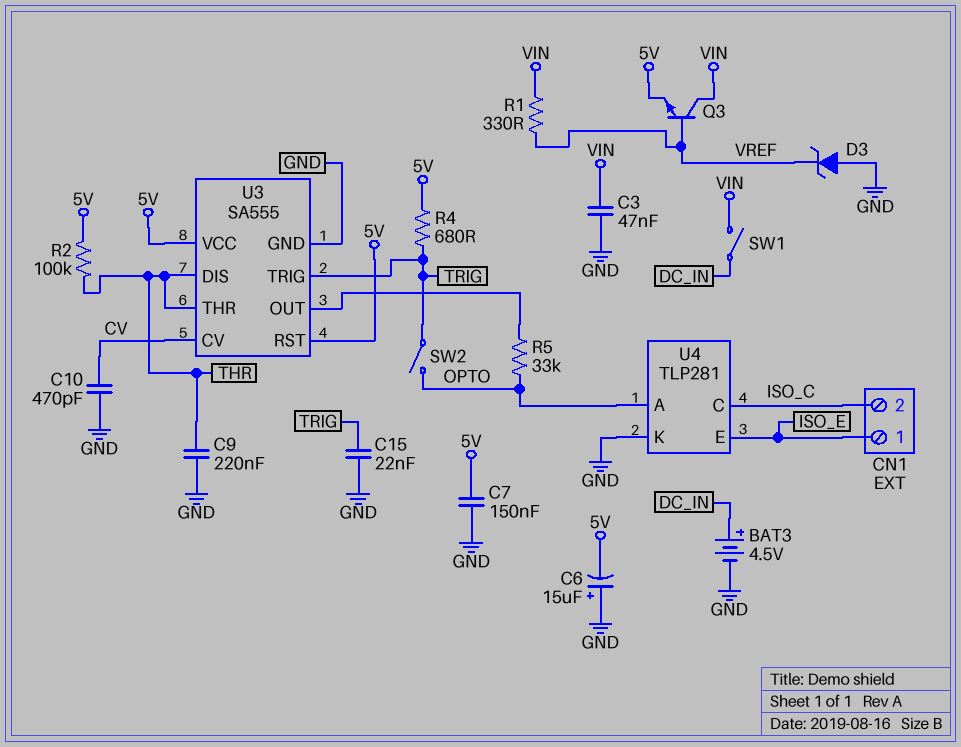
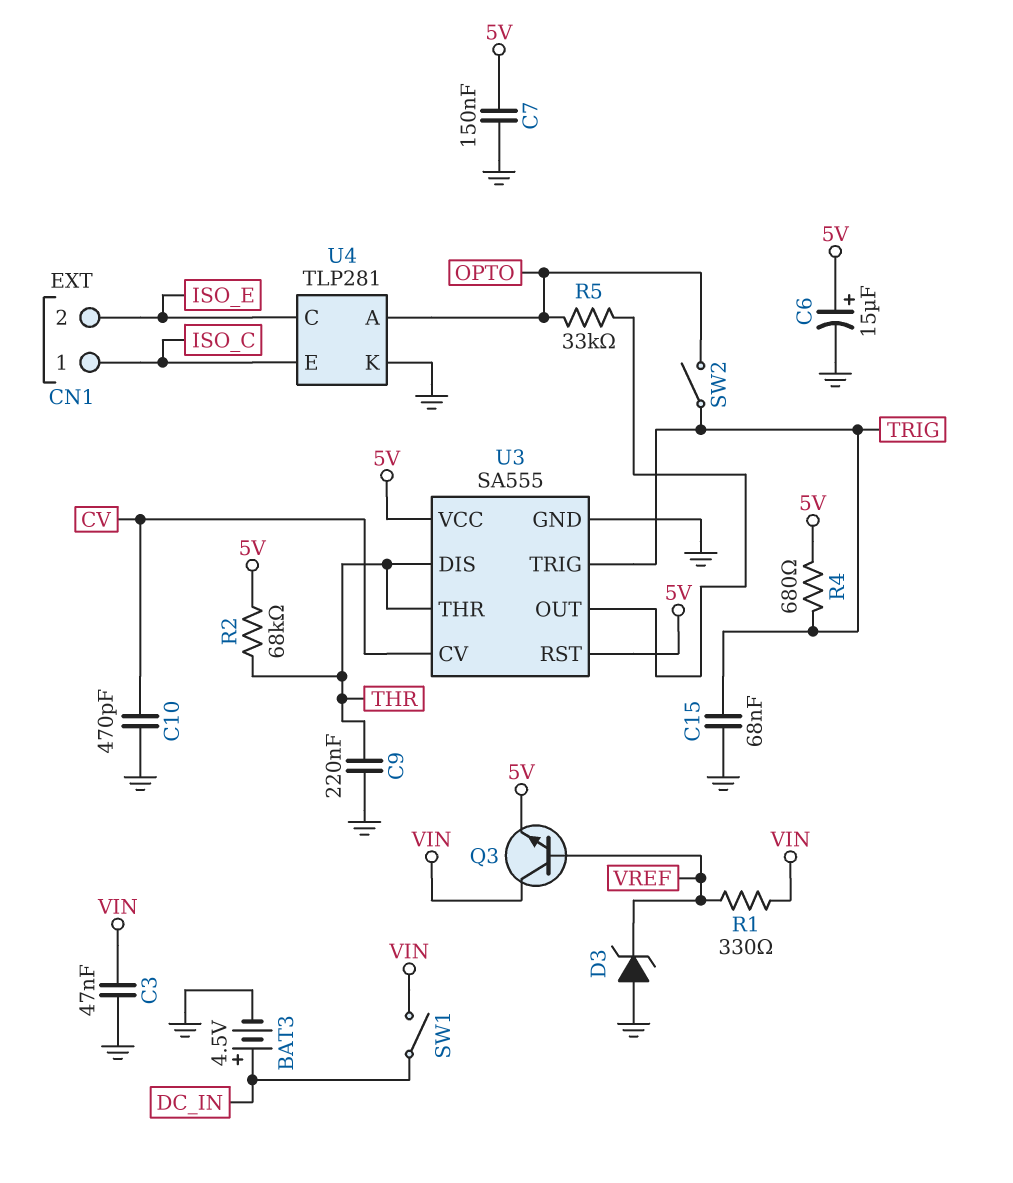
C6: 15uF (plus GND, minus 5V) -> 15uF (plus 5V, minus GND)
C15: 22nF (GND, TRIG) -> 68nF (GND, TRIG)
CN1 pin 1: ISO_E -> ISO_C
CN1 pin 2: ISO_C -> ISO_E
R2: 100k (5V, THR) -> 68k (5V, THR)
U4 pin C: ISO_C -> ISO_E
U4 pin E: ISO_E -> ISO_C

